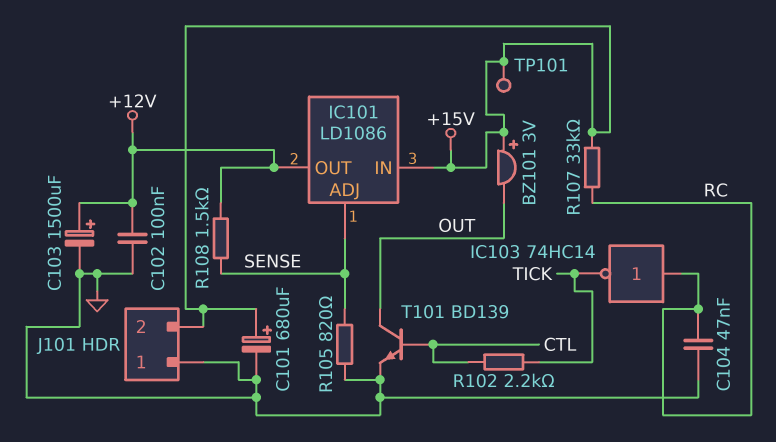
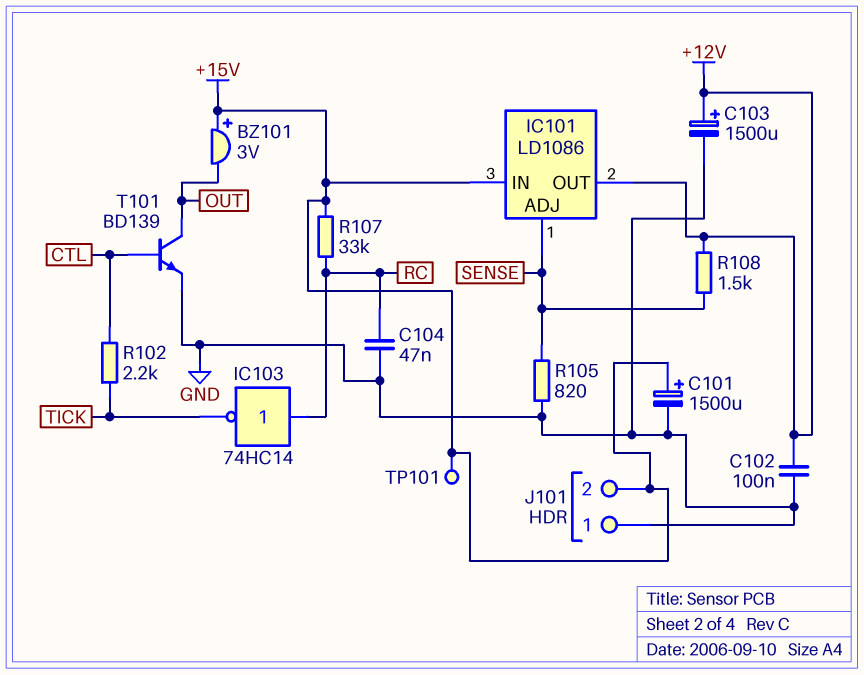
C101: 680uF (plus +15V, minus GND) -> 1500uF (plus +15V, minus GND)

